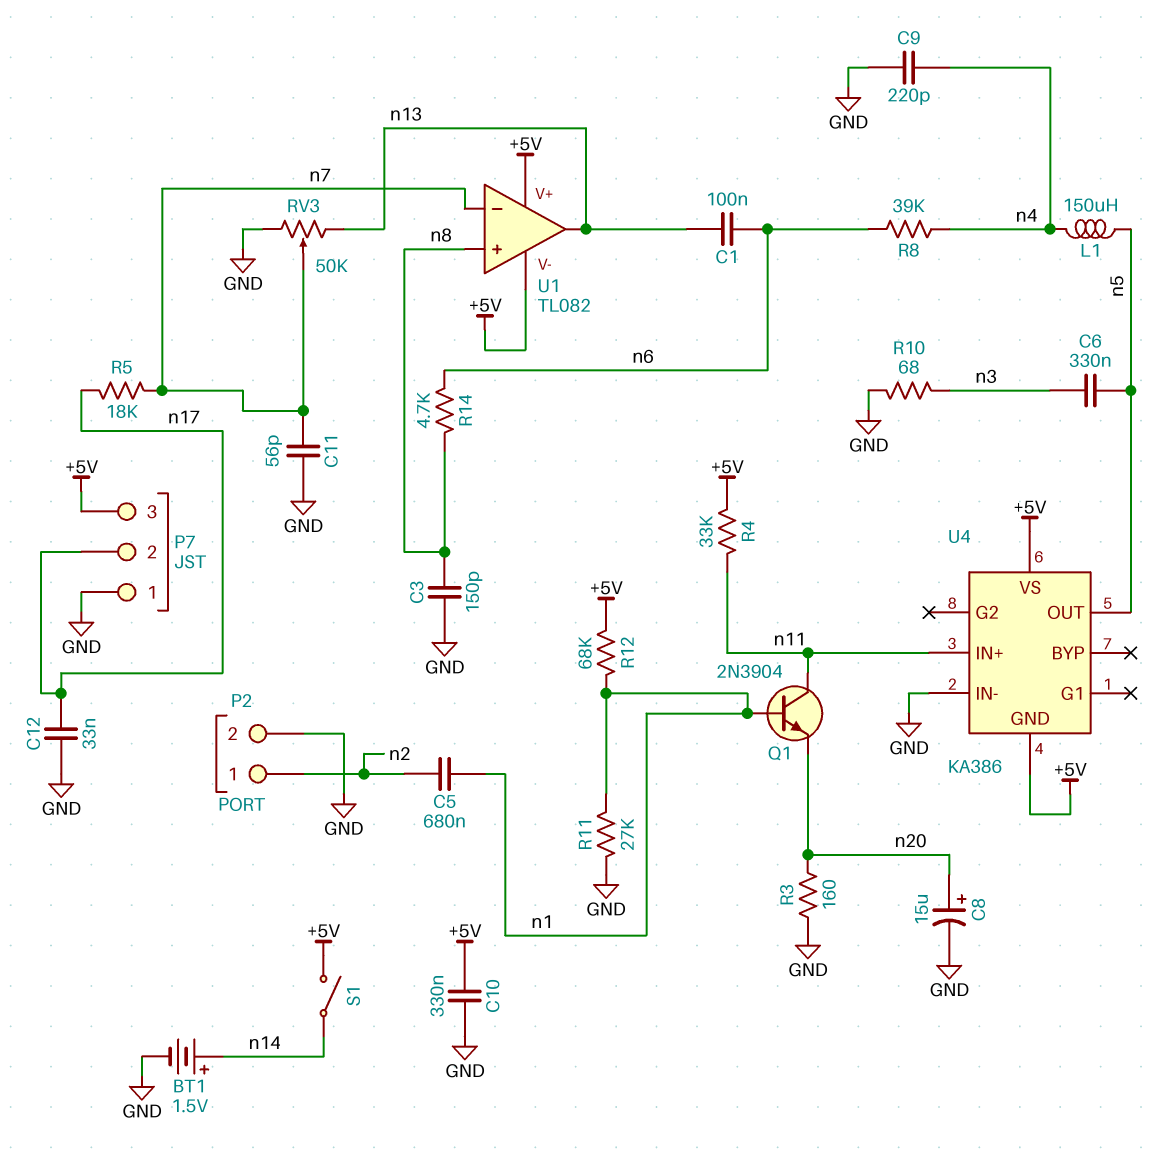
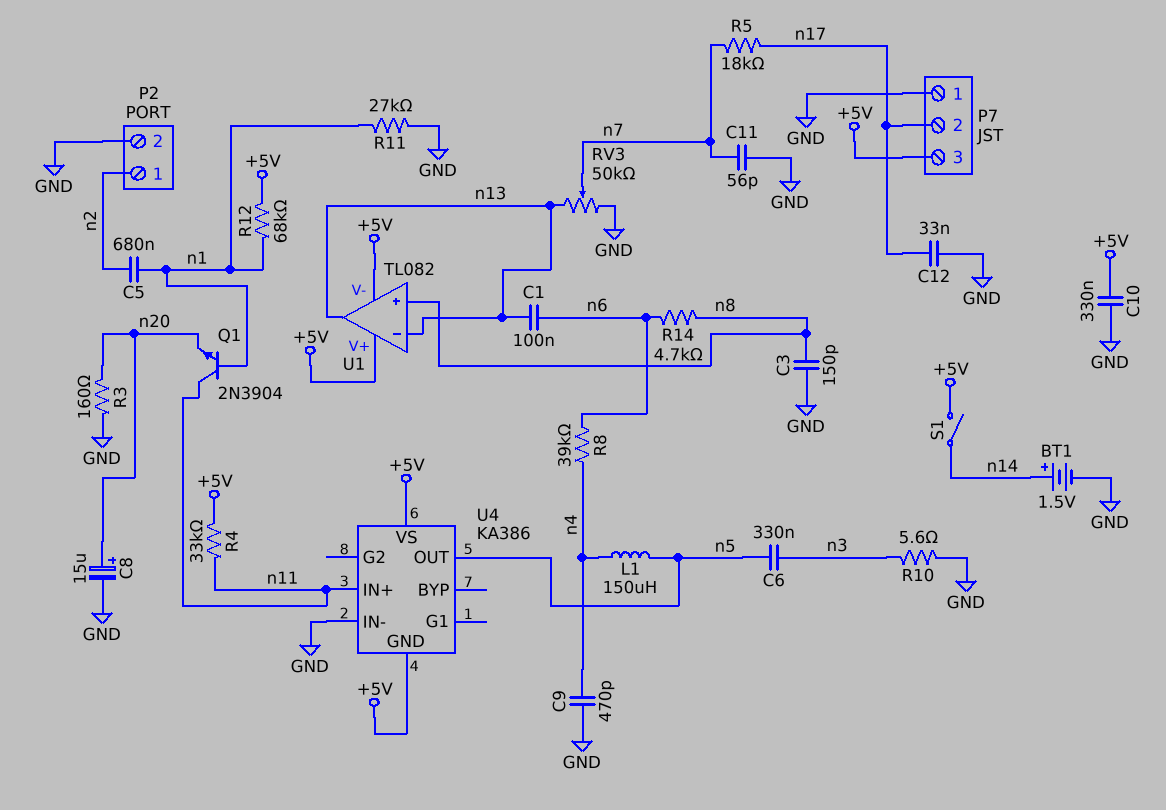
C9: 220pF (GND, n4) -> 470pF (GND, n4)
R10: 68 (GND, n3) -> 5.6 (GND, n3)
U1 pin in-: n7 -> n13

